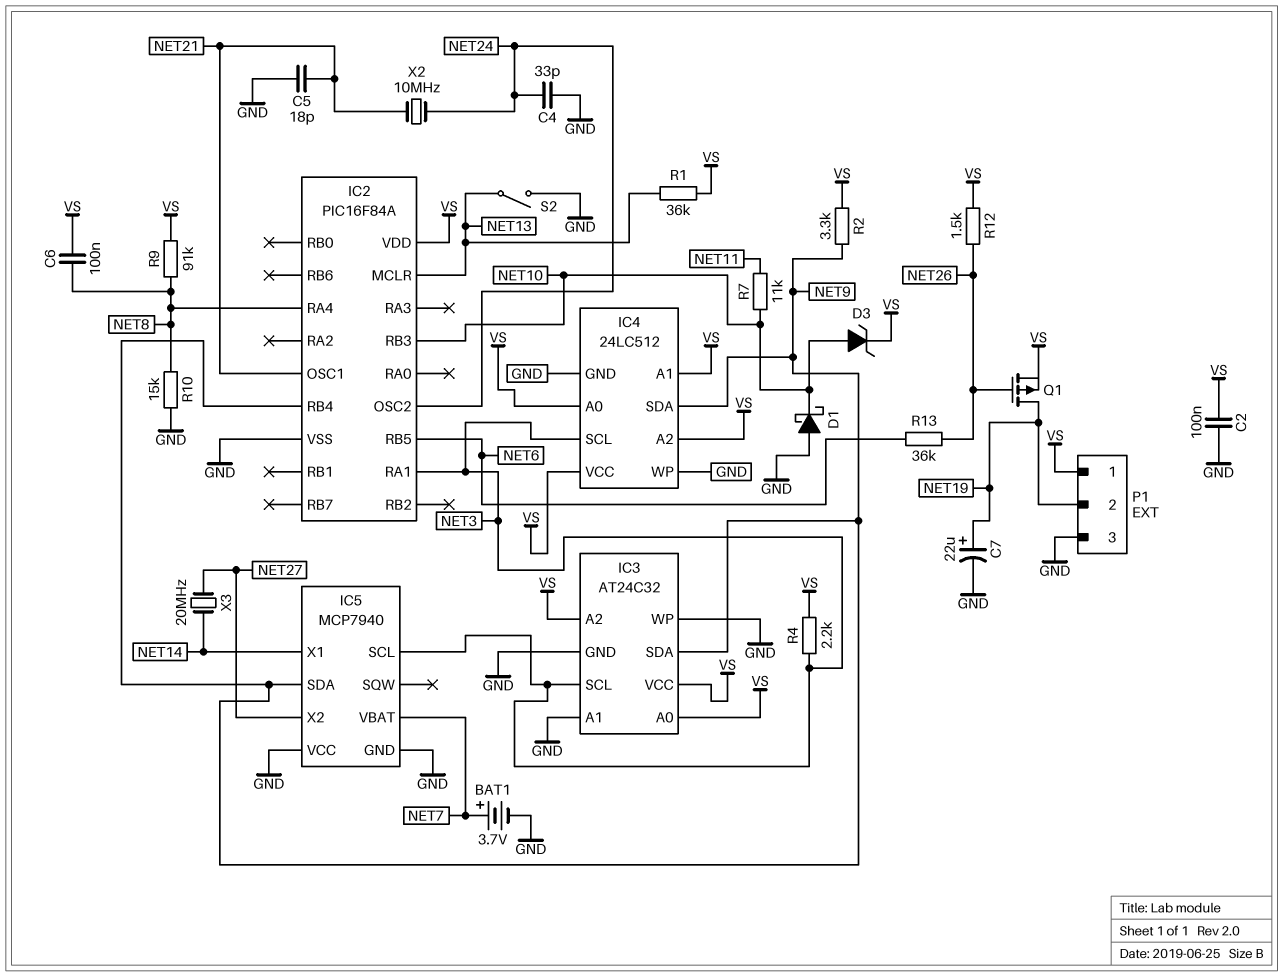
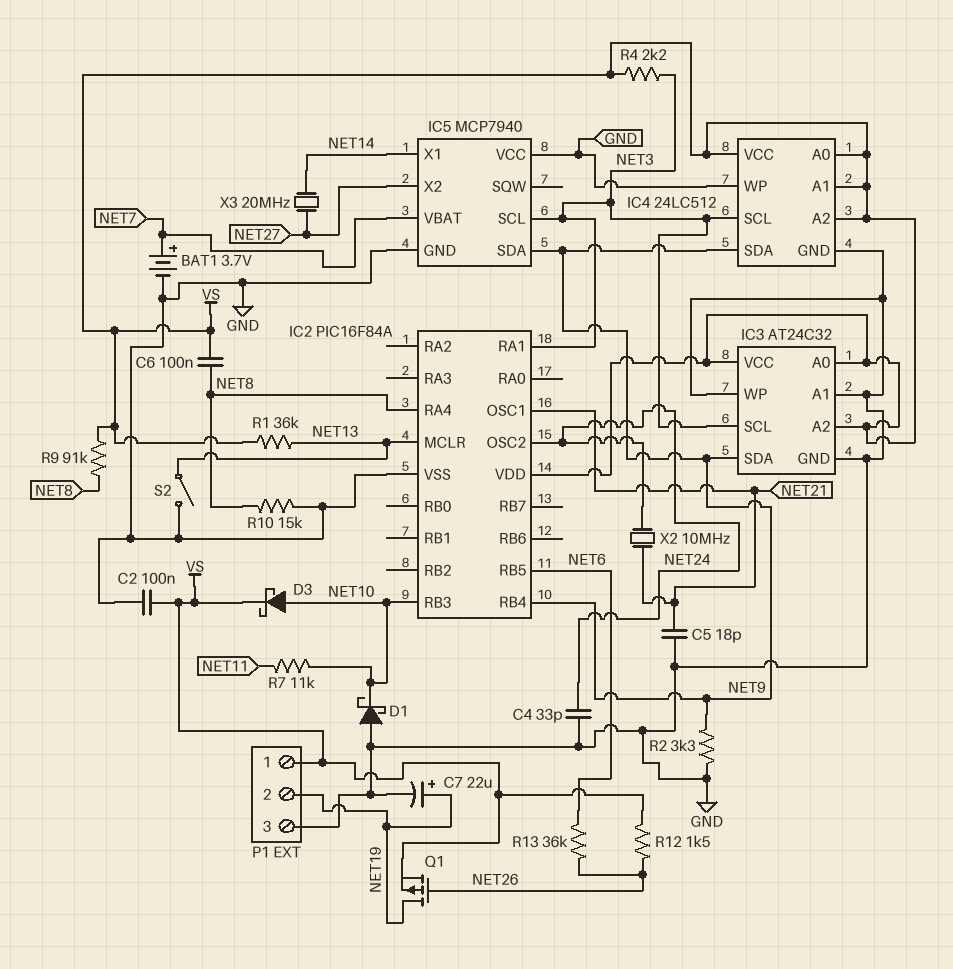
D3: zener (A NET10, K VS) -> schottky (A NET10, K VS)
R2: 3.3k (NET9, VS) -> 3.3k (GND, NET9)

